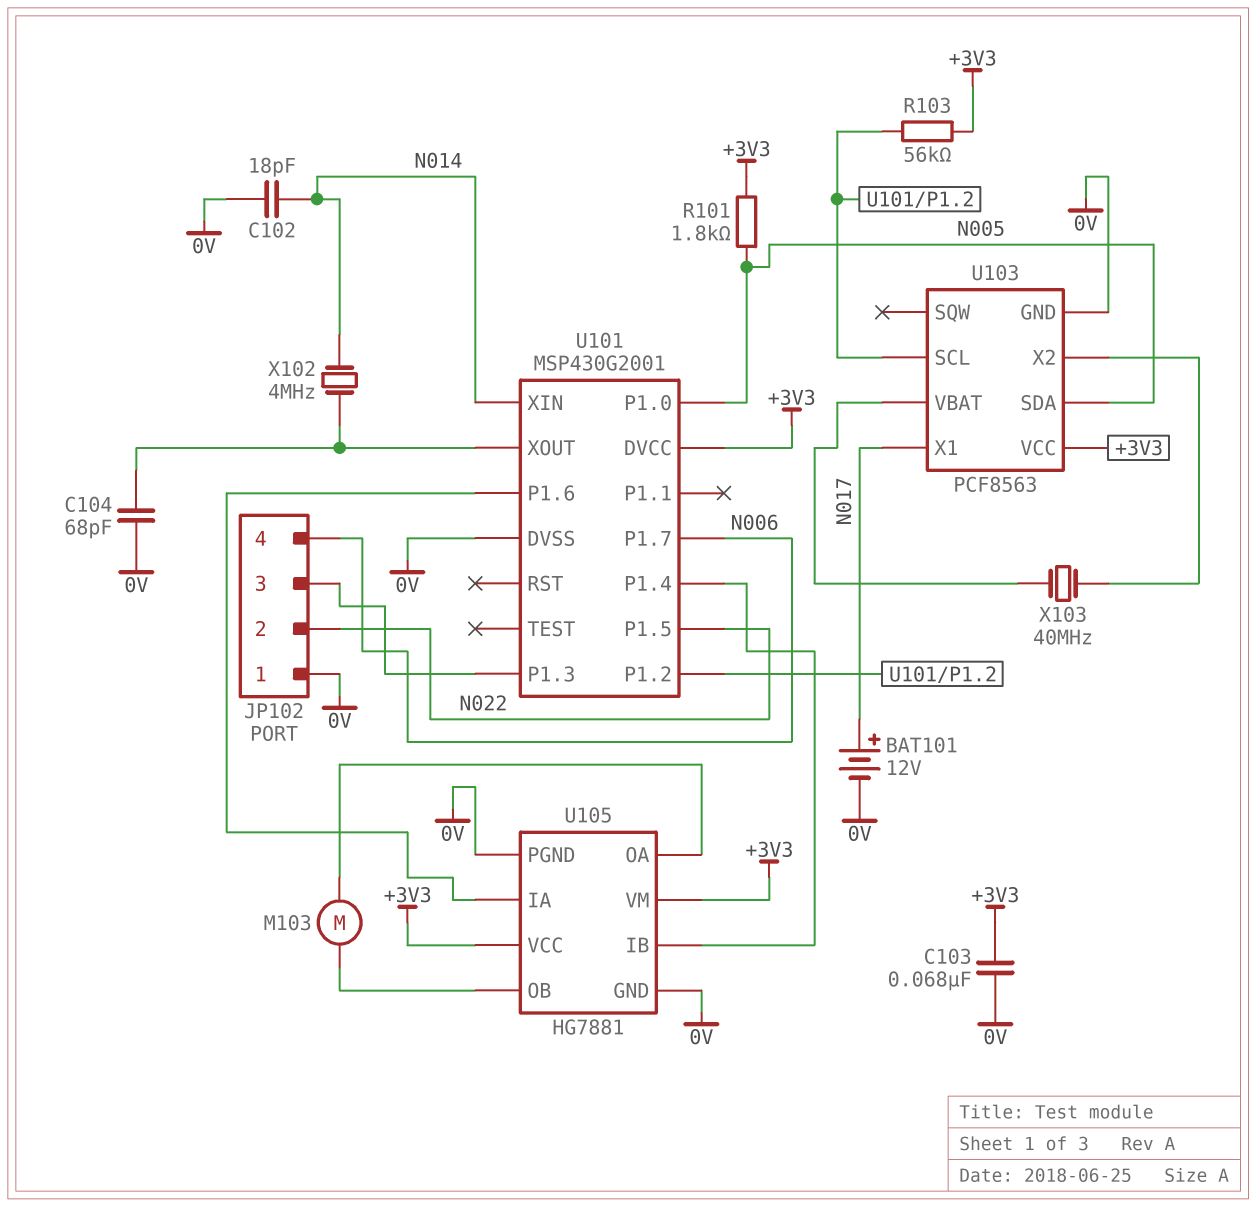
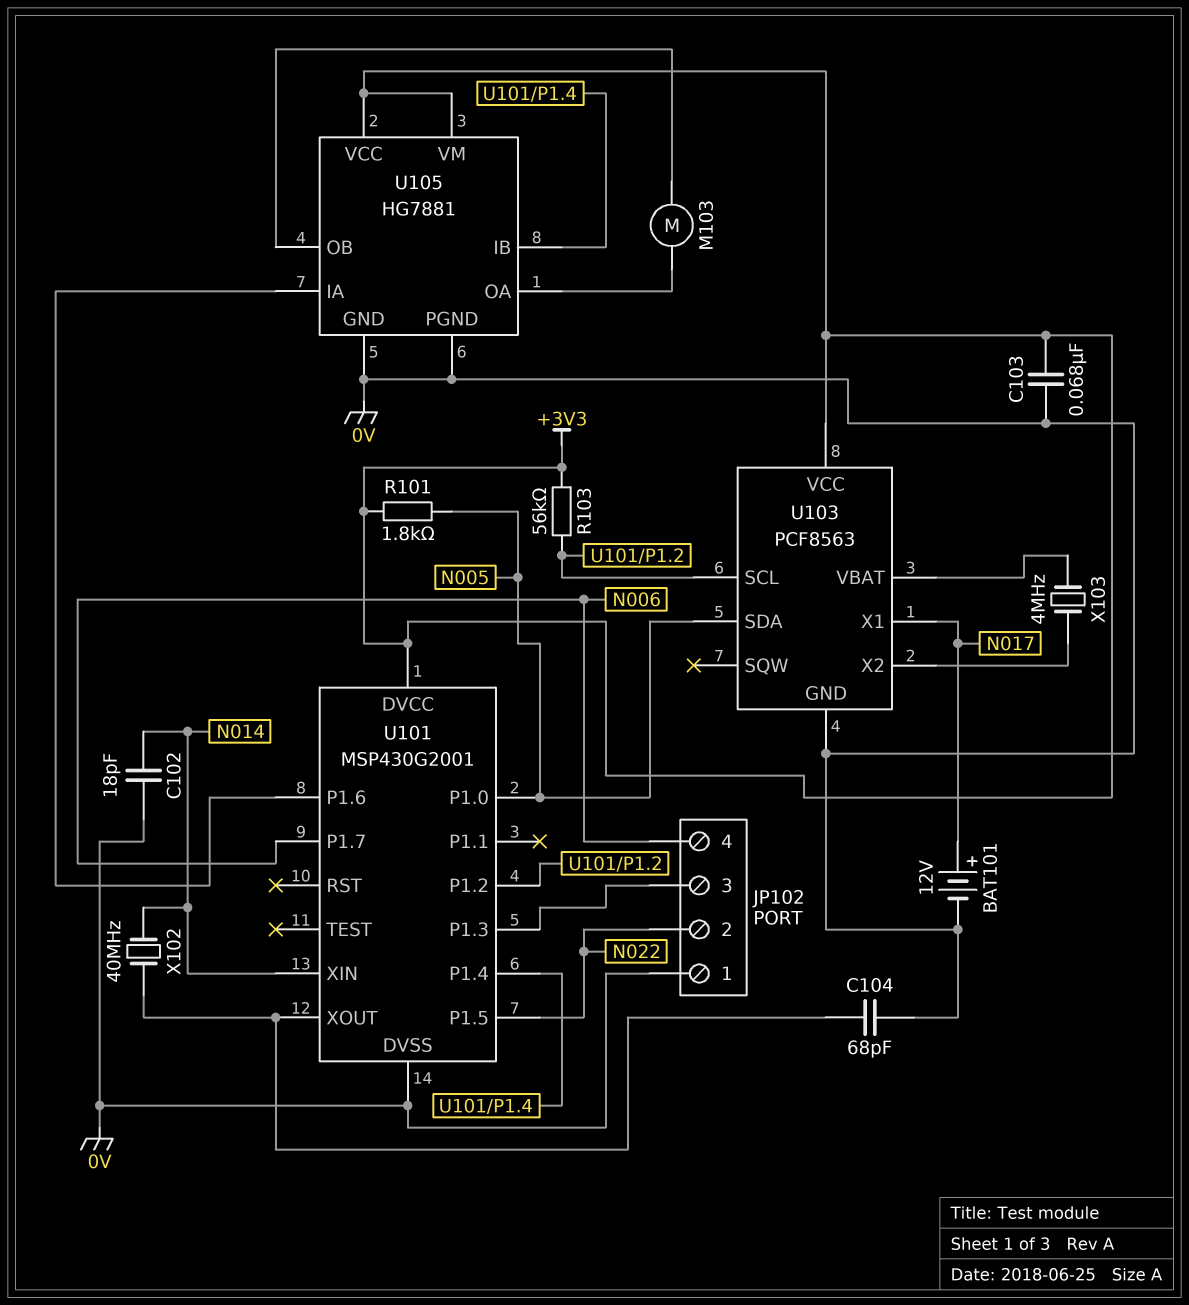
X102: 4MHz (N014, U101/XOUT) -> 40MHz (N014, U101/XOUT)
X103: 40MHz (U103/VBAT, U103/X2) -> 4MHz (U103/VBAT, U103/X2)

